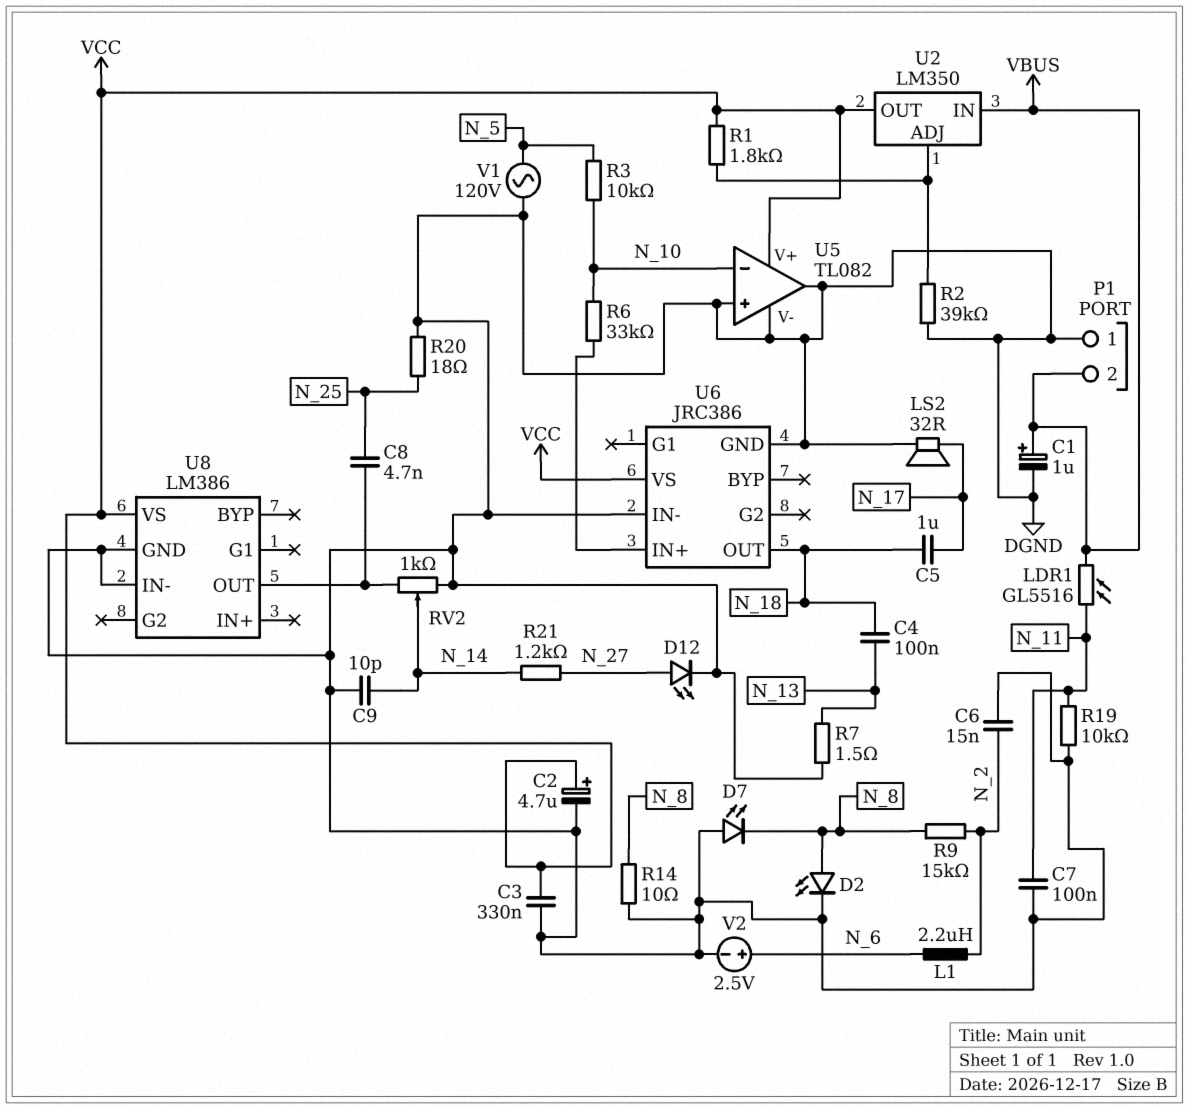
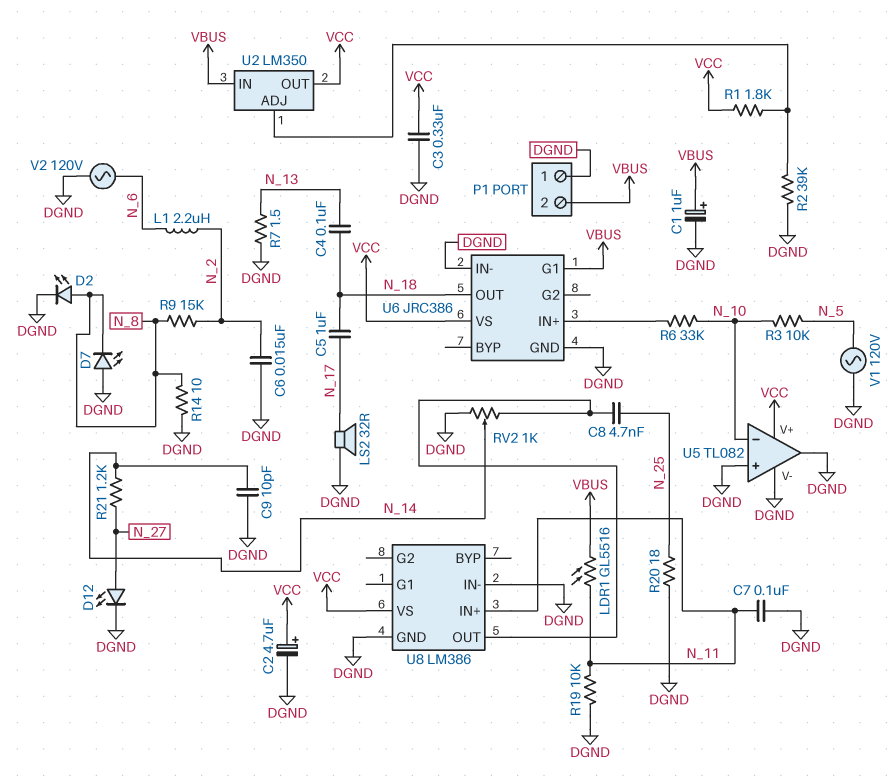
U6 pin G1: none -> VBUS
U8 pin IN+: none -> N_11
V2: 2.5V (plus N_6, minus DGND) -> AC 120V (DGND, N_6)

